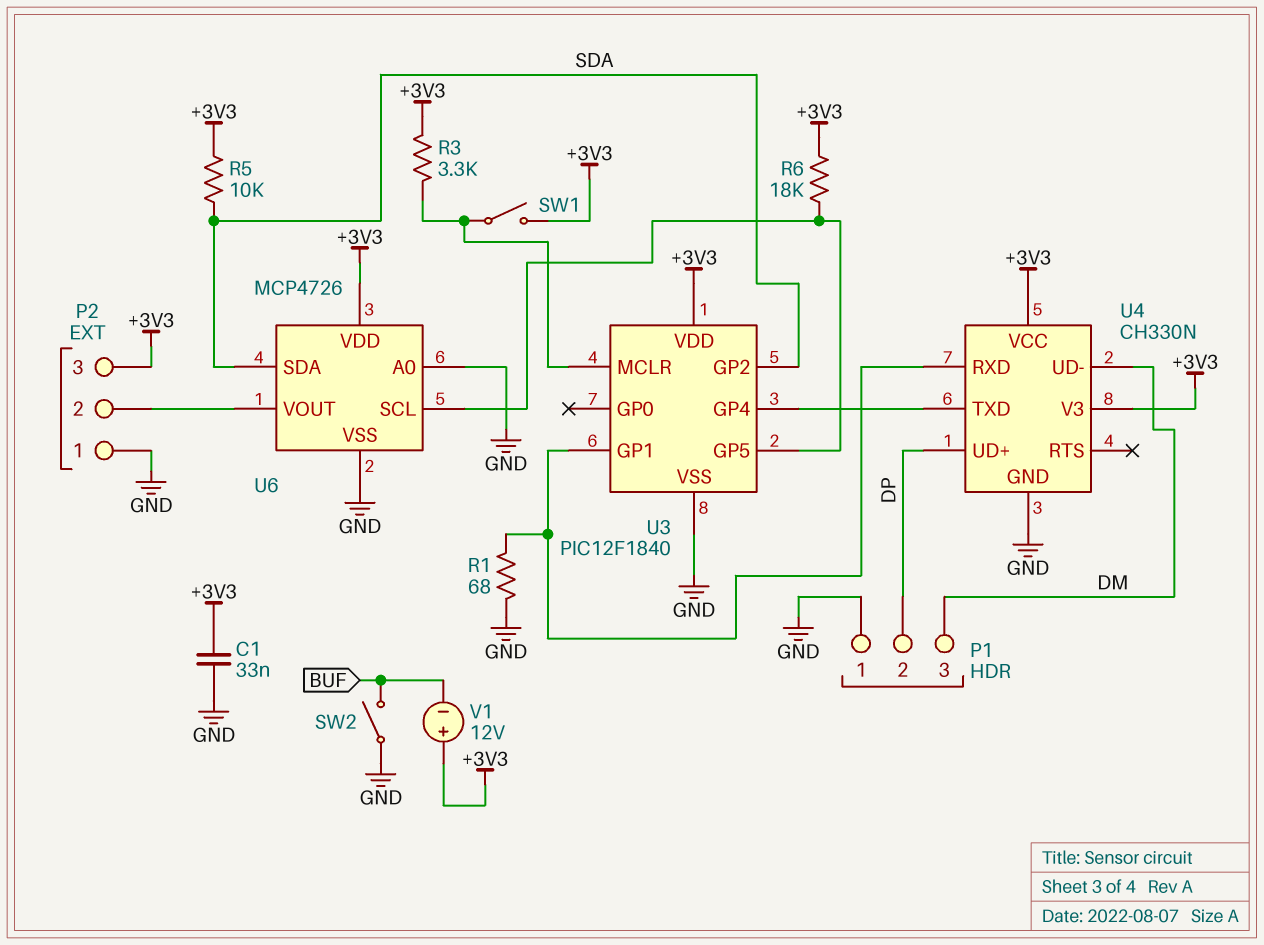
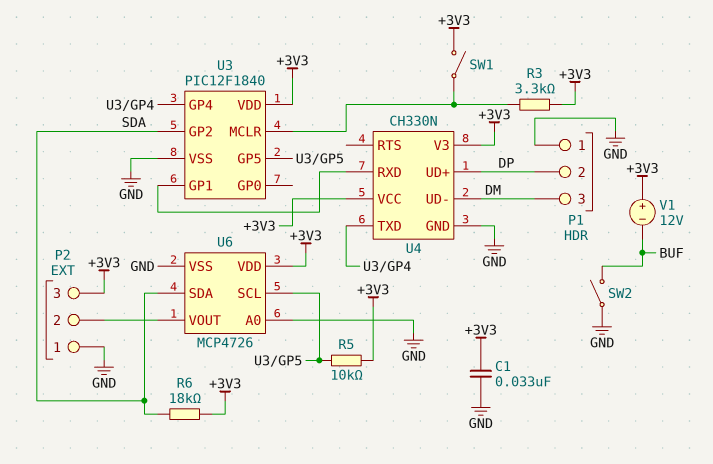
R1: 68 (GND, U3/GP1) -> none
R5: 10k (+3V3, SDA) -> 10k (+3V3, U3/GP5)
R6: 18k (+3V3, U3/GP5) -> 18k (+3V3, SDA)

